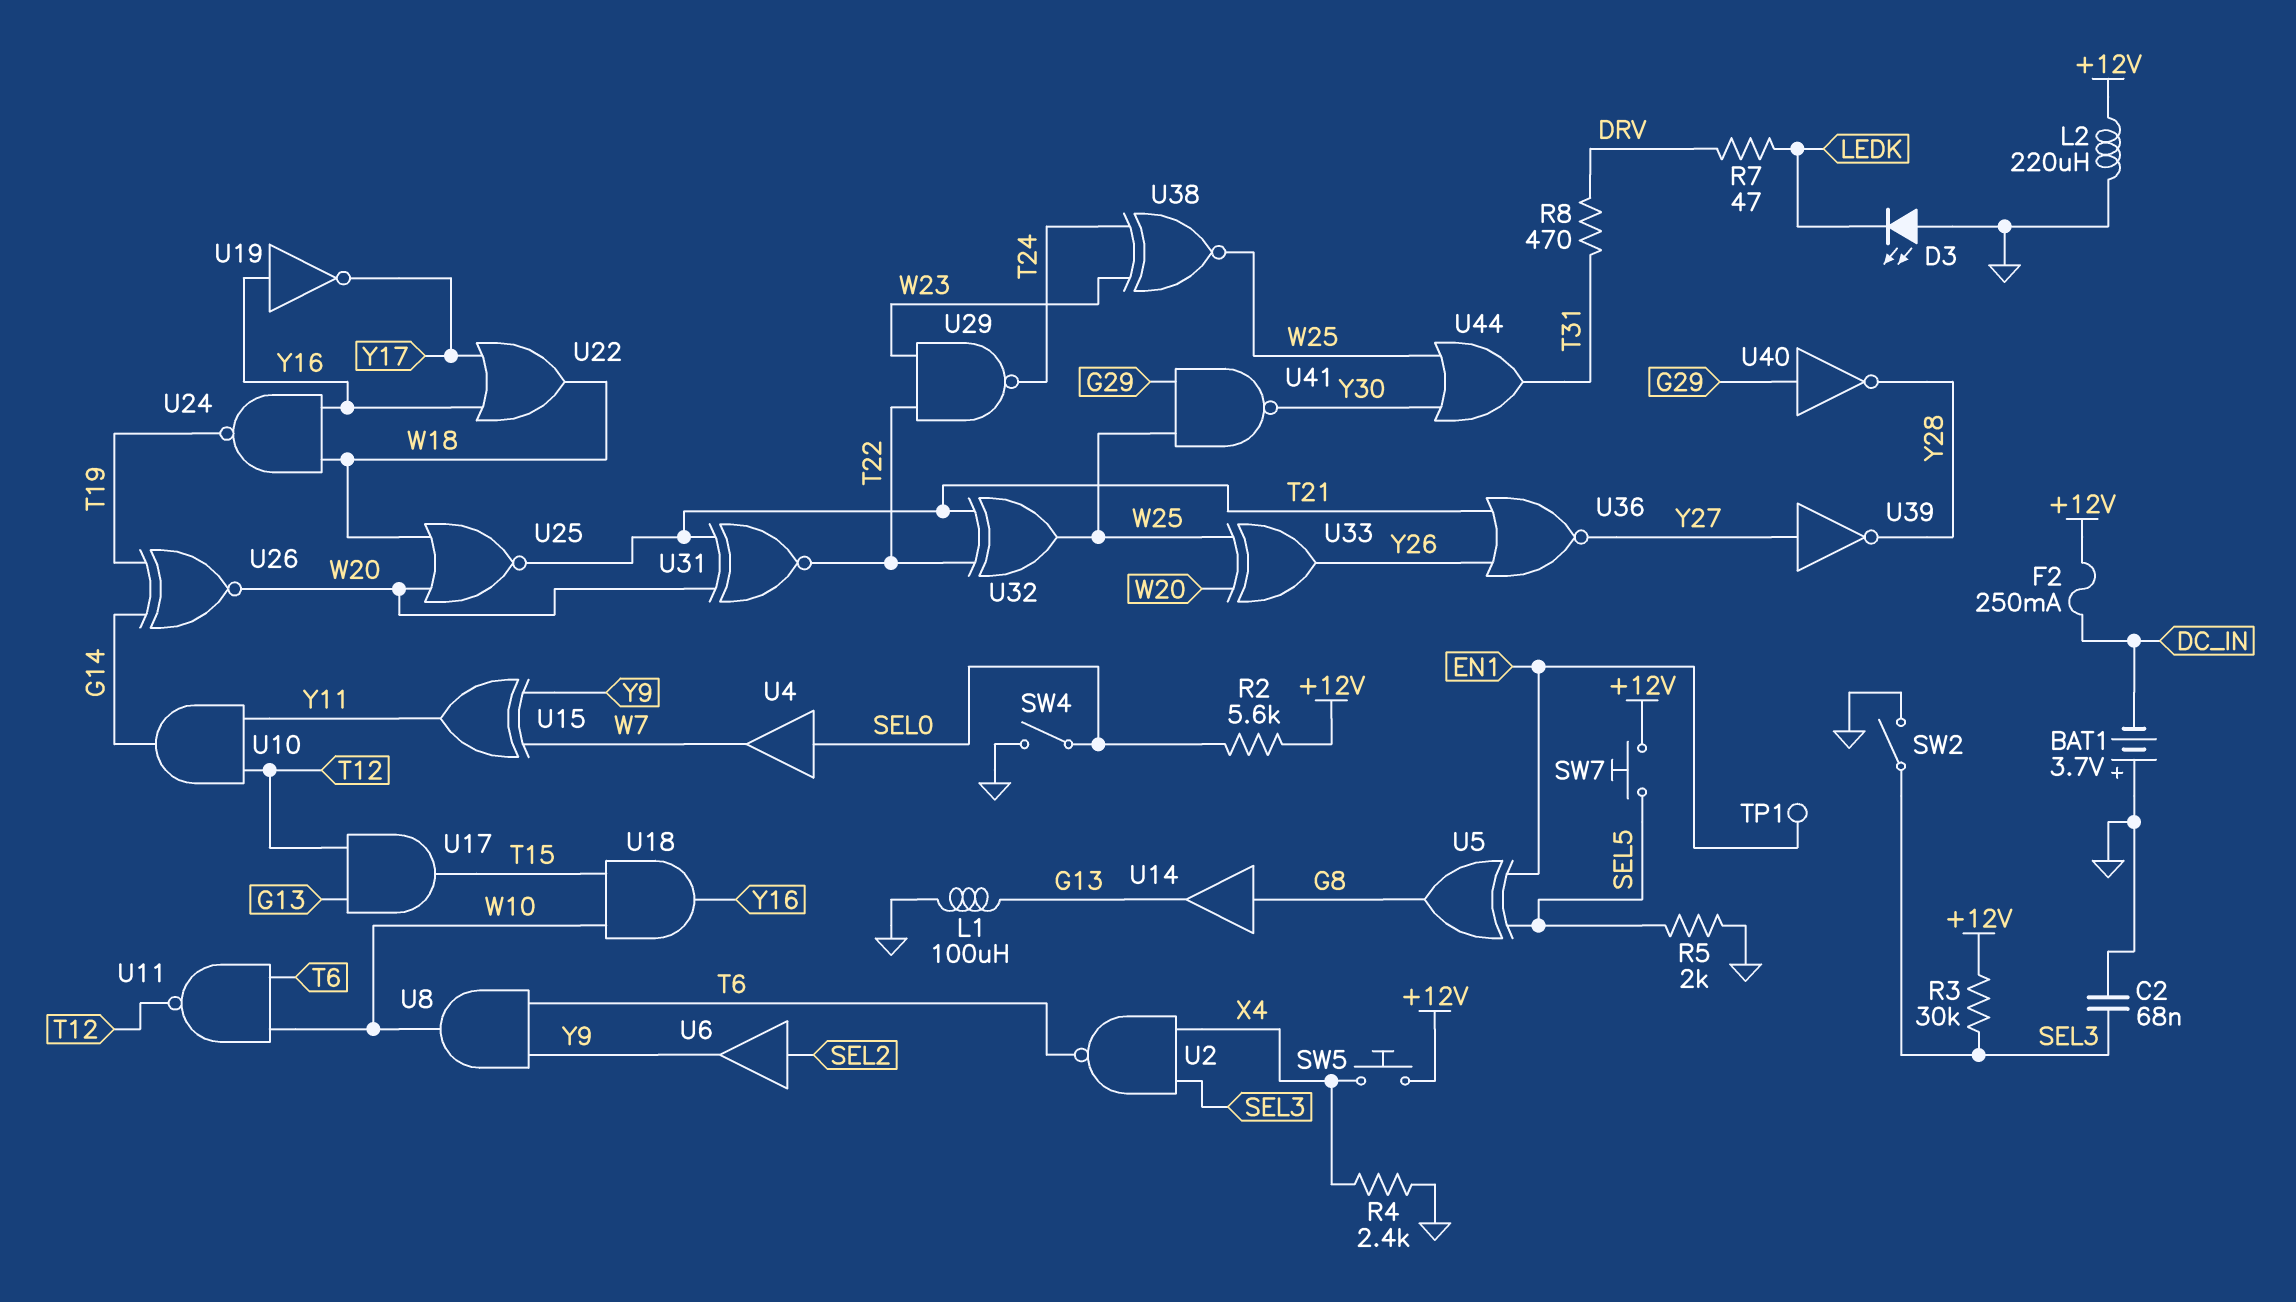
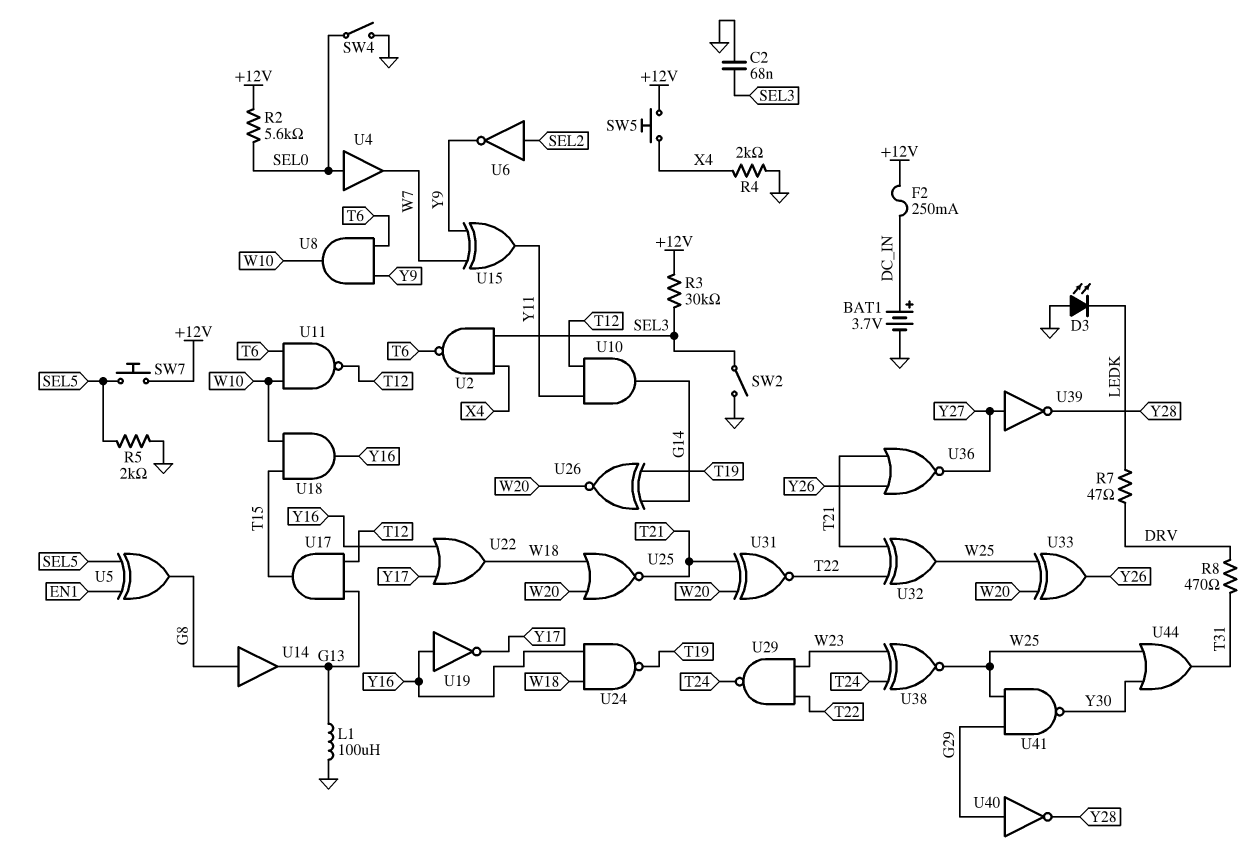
BAT1: 3.7V (plus GND, minus DC_IN) -> 3.7V (plus DC_IN, minus GND)
L2: 220uH (+12V, GND) -> none
R4: 2.4k (GND, X4) -> 2k (GND, X4)
TP1: test point (EN1) -> none
U6: buffer (in SEL2, out Y9) -> NOT (in SEL2, out Y9)

